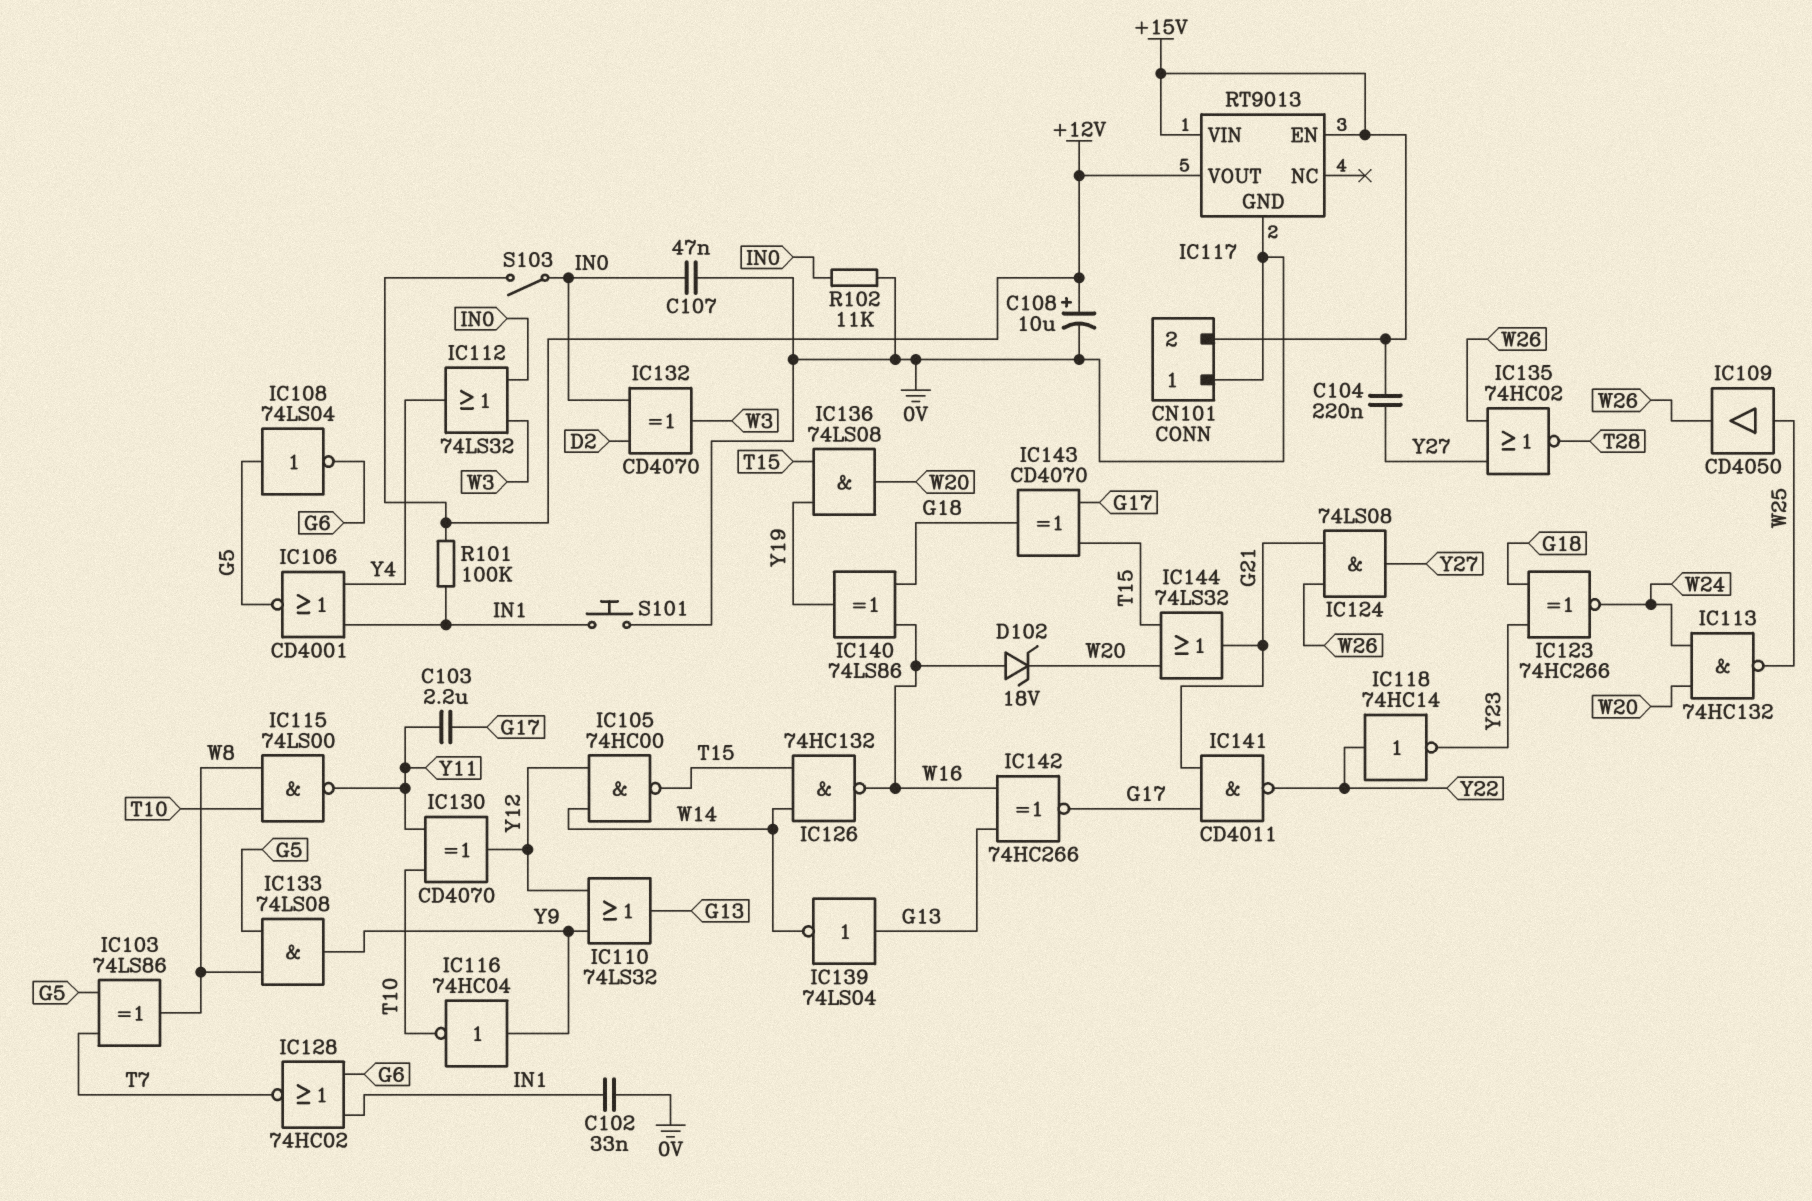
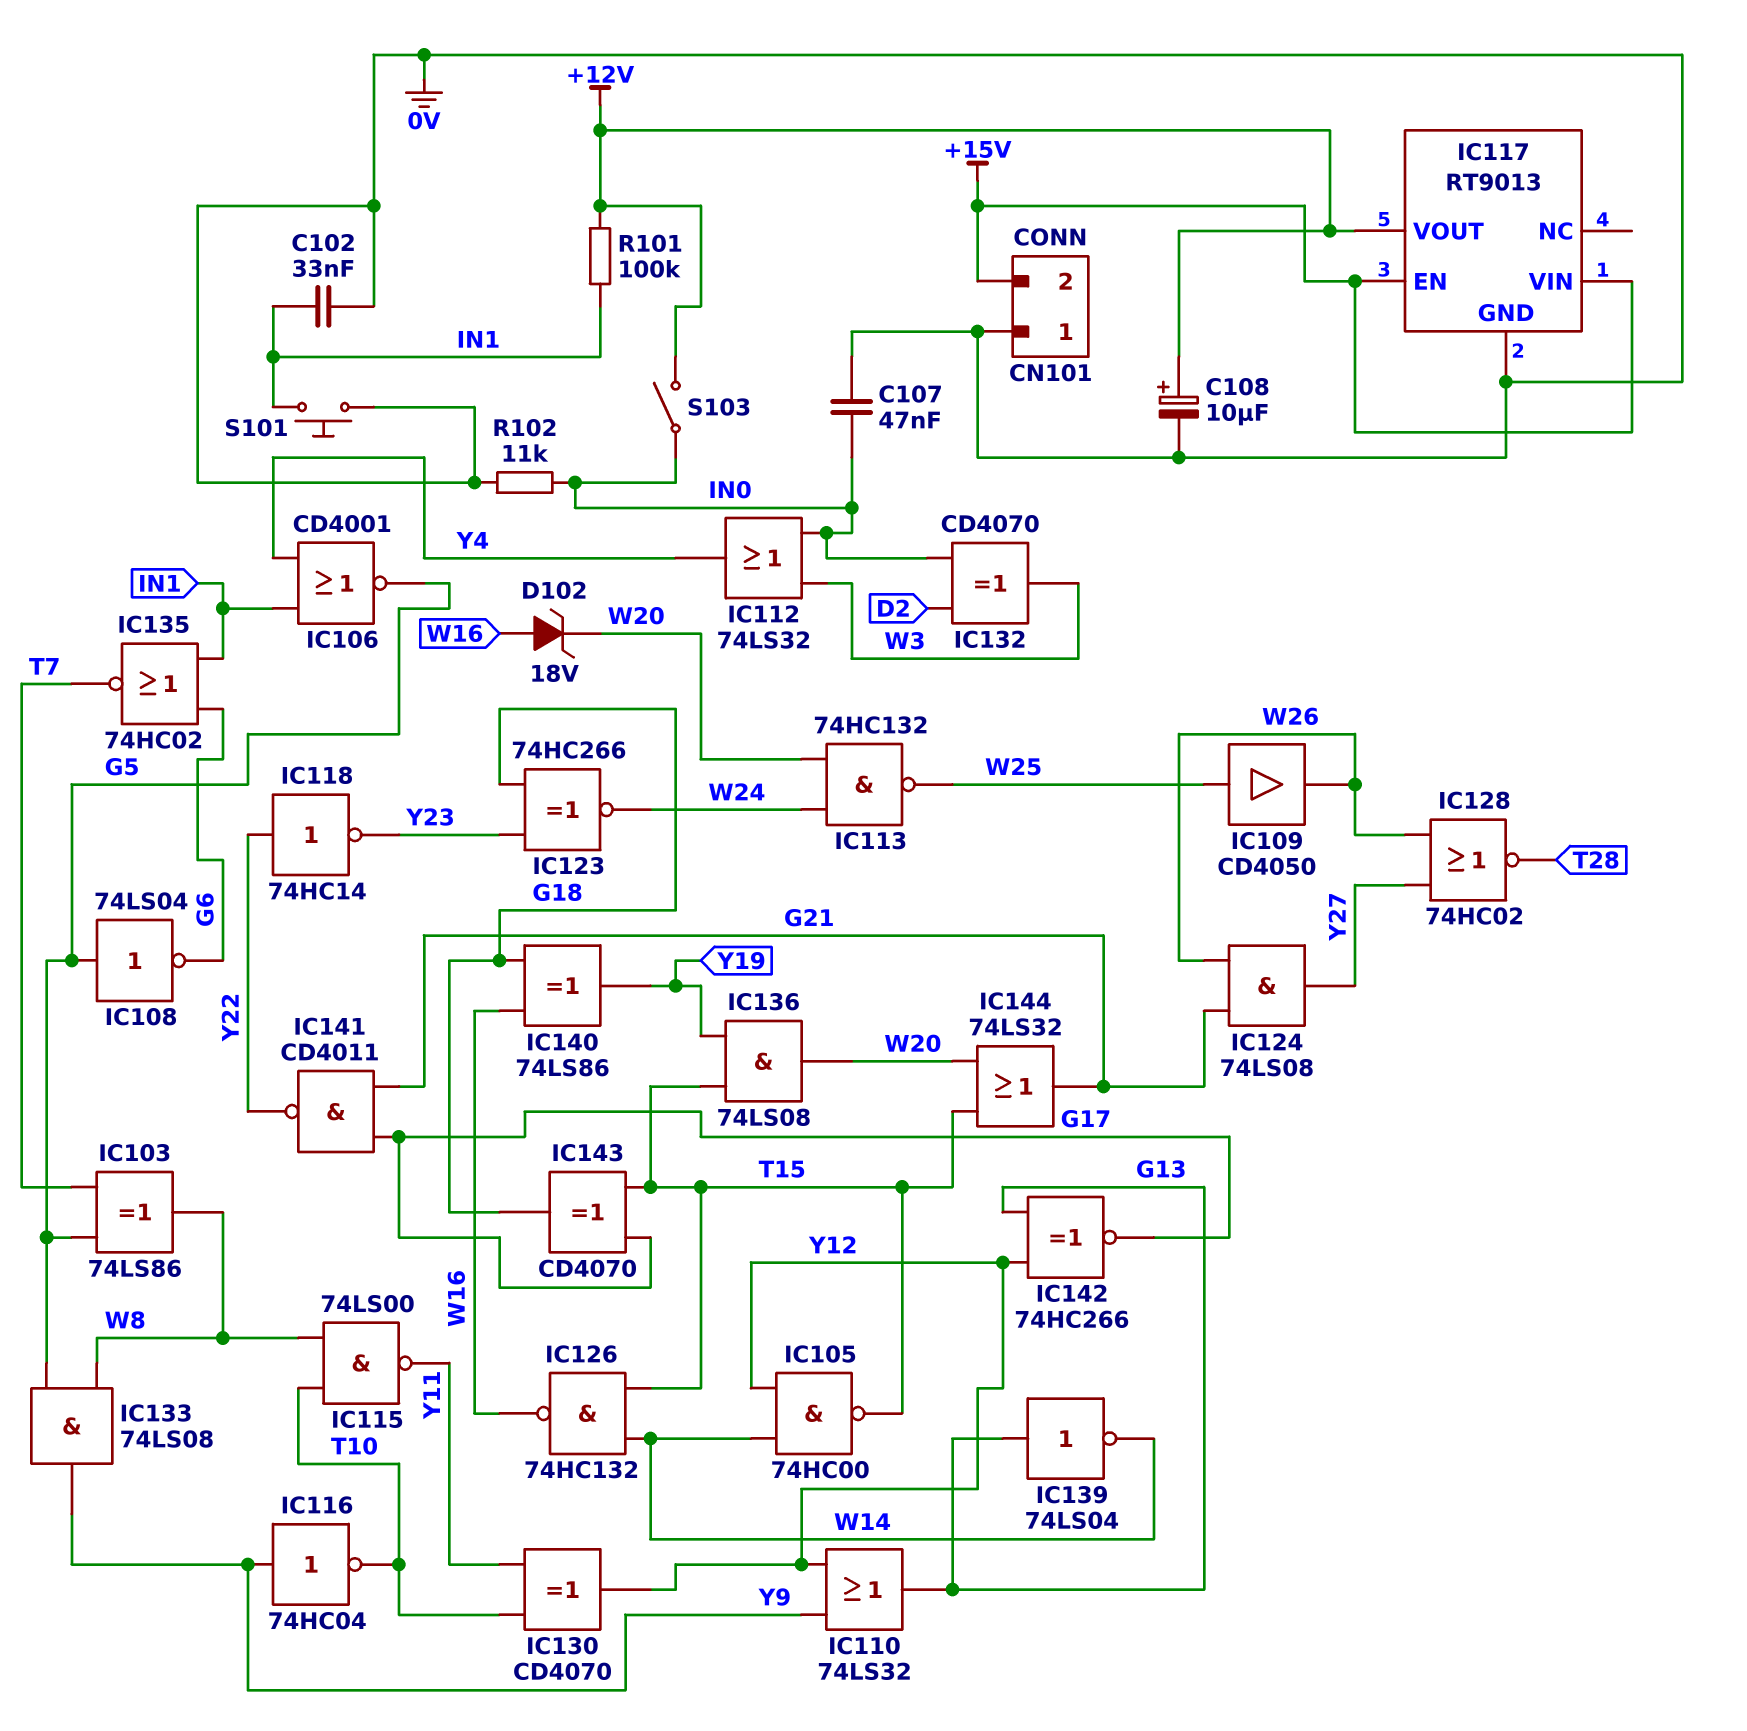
C103: 2.2uF (G17, Y11) -> none
C104: 220nF (+15V, Y27) -> none
IC128: NOR 74HC02 (in G6, in IN1, out T7) -> NOR 74HC02 (in W26, in Y27, out T28)
IC135: NOR 74HC02 (in W26, in Y27, out T28) -> NOR 74HC02 (in G6, in IN1, out T7)
IC142: XNOR 74HC266 (in G13, in W16, out G17) -> XNOR 74HC266 (in G13, in Y12, out G17)

